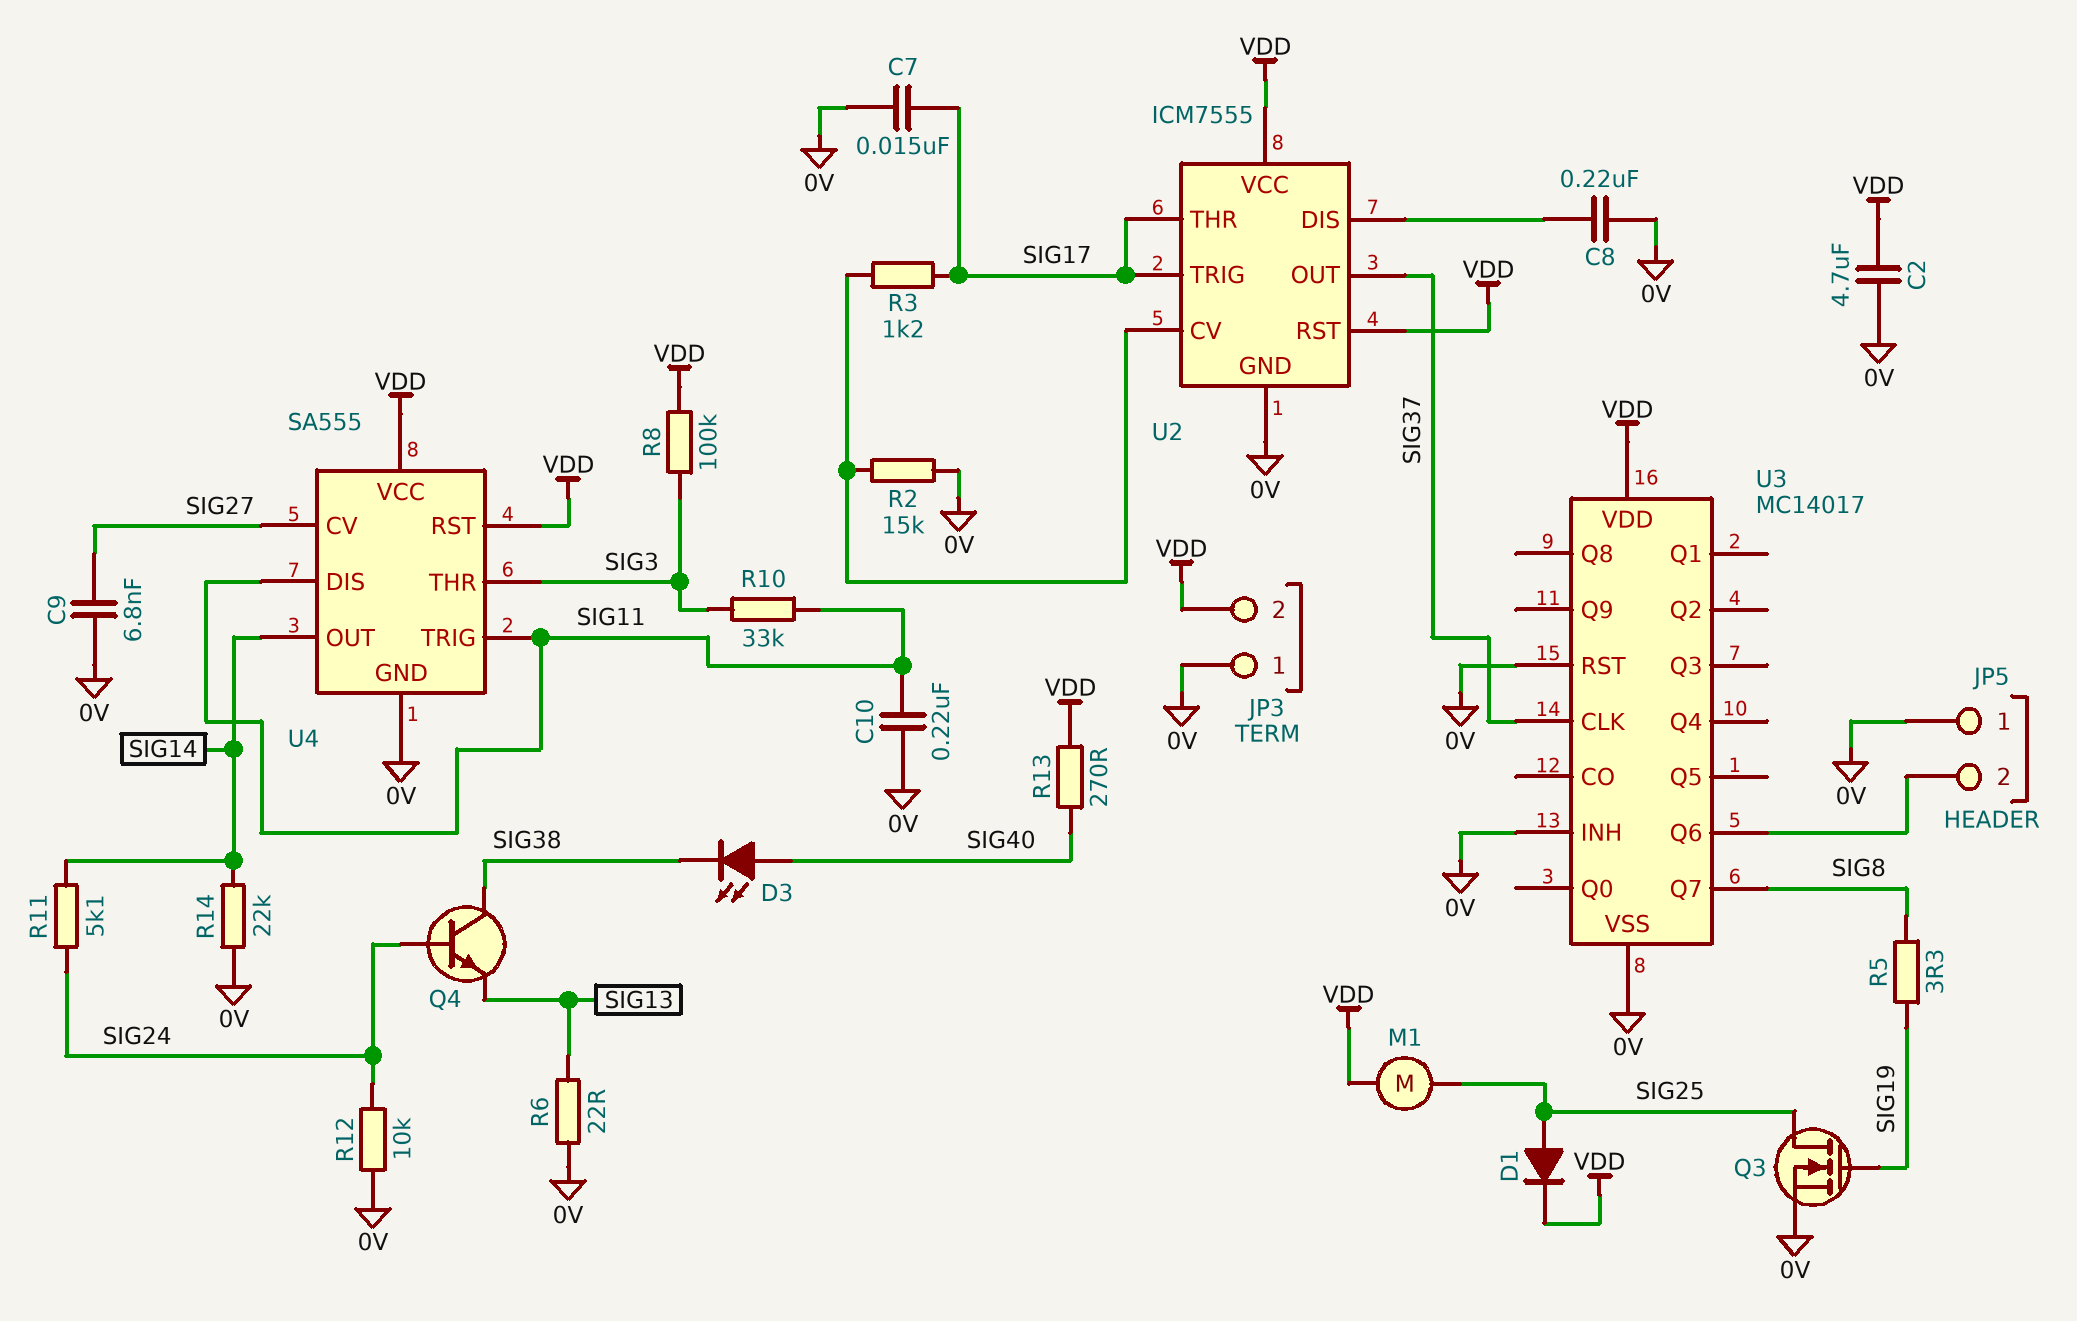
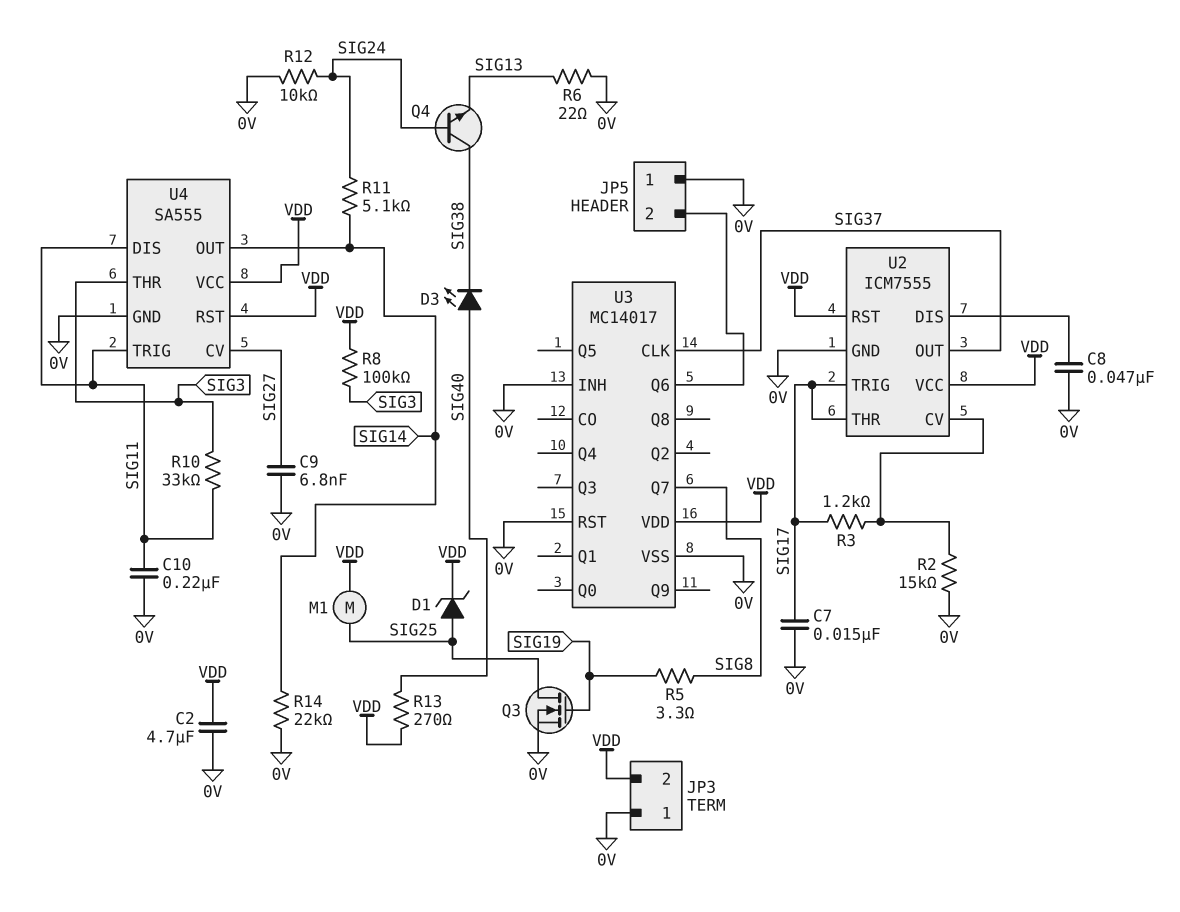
C8: 220nF (0V, U2/DIS) -> 47nF (0V, U2/DIS)
D1: diode (A SIG25, K VDD) -> zener (A SIG25, K VDD)

